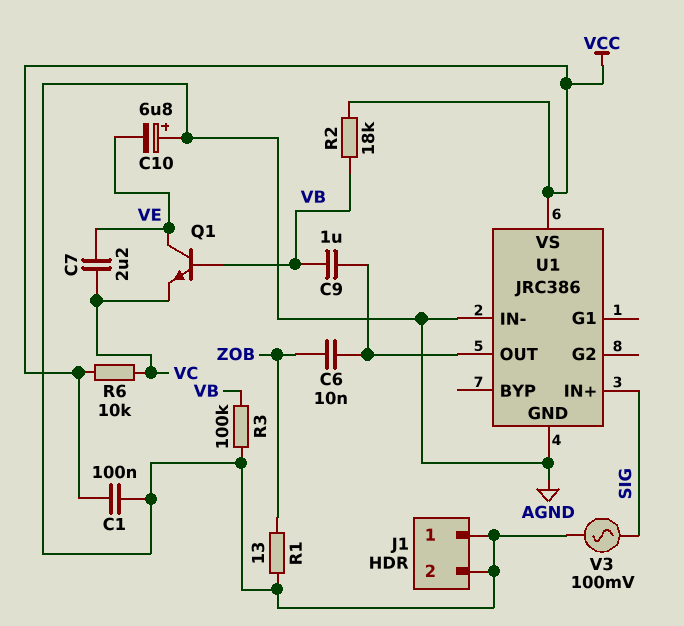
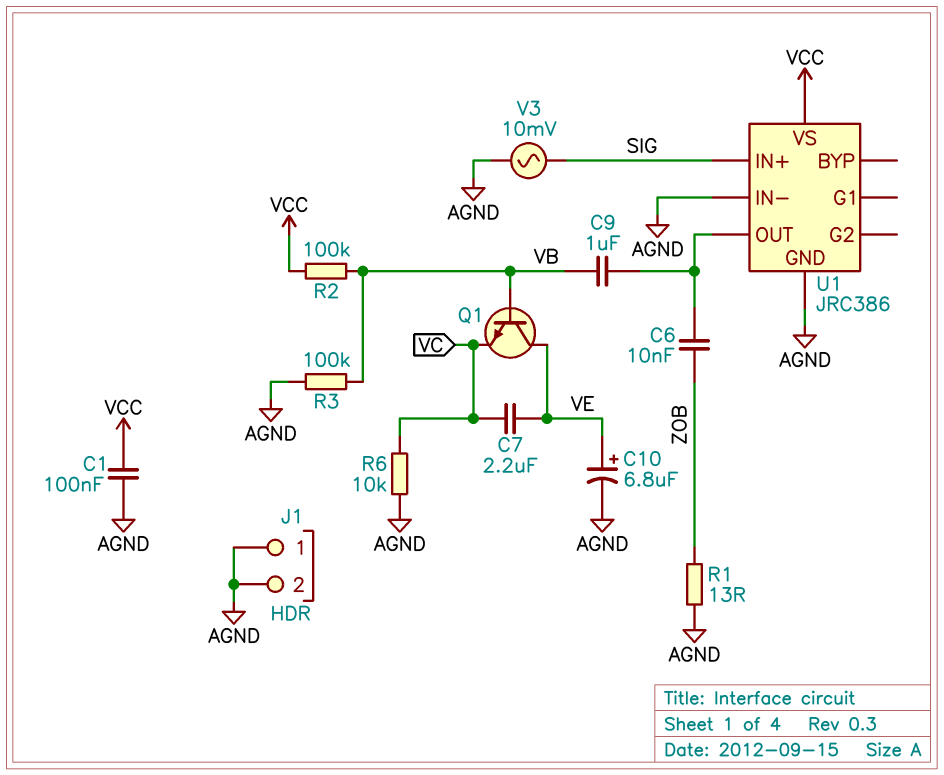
C10: 6.8uF (plus AGND, minus VE) -> 6.8uF (plus VE, minus AGND)
R2: 18k (VB, VCC) -> 100k (VB, VCC)
R6: 10k (VC, VCC) -> 10k (AGND, VC)
V3: AC 100mV (AGND, SIG) -> AC 10mV (AGND, SIG)

